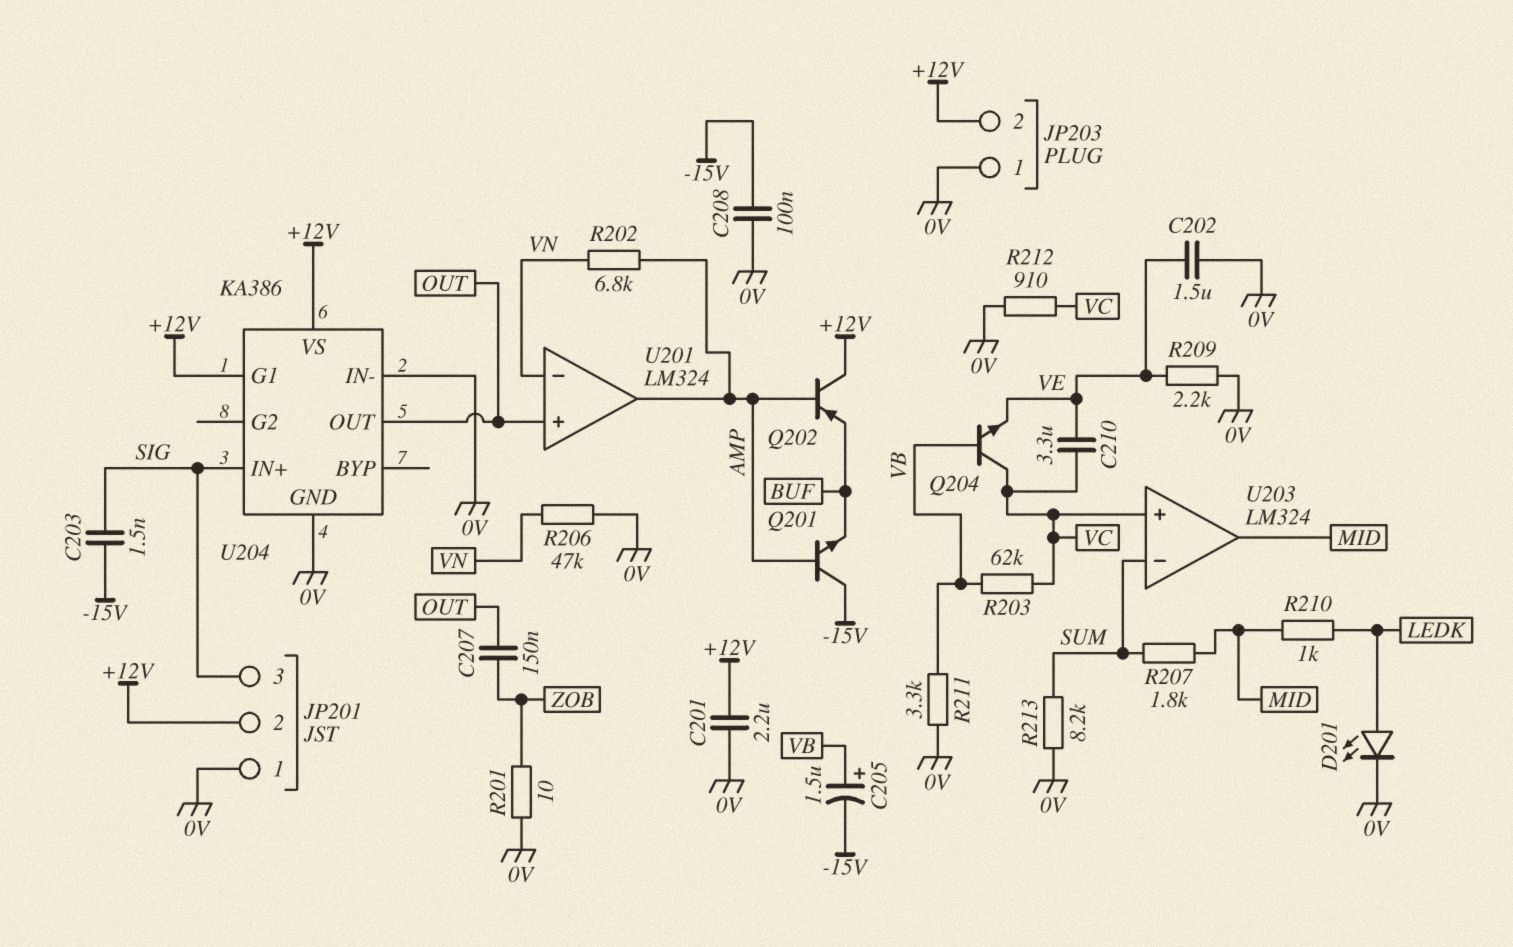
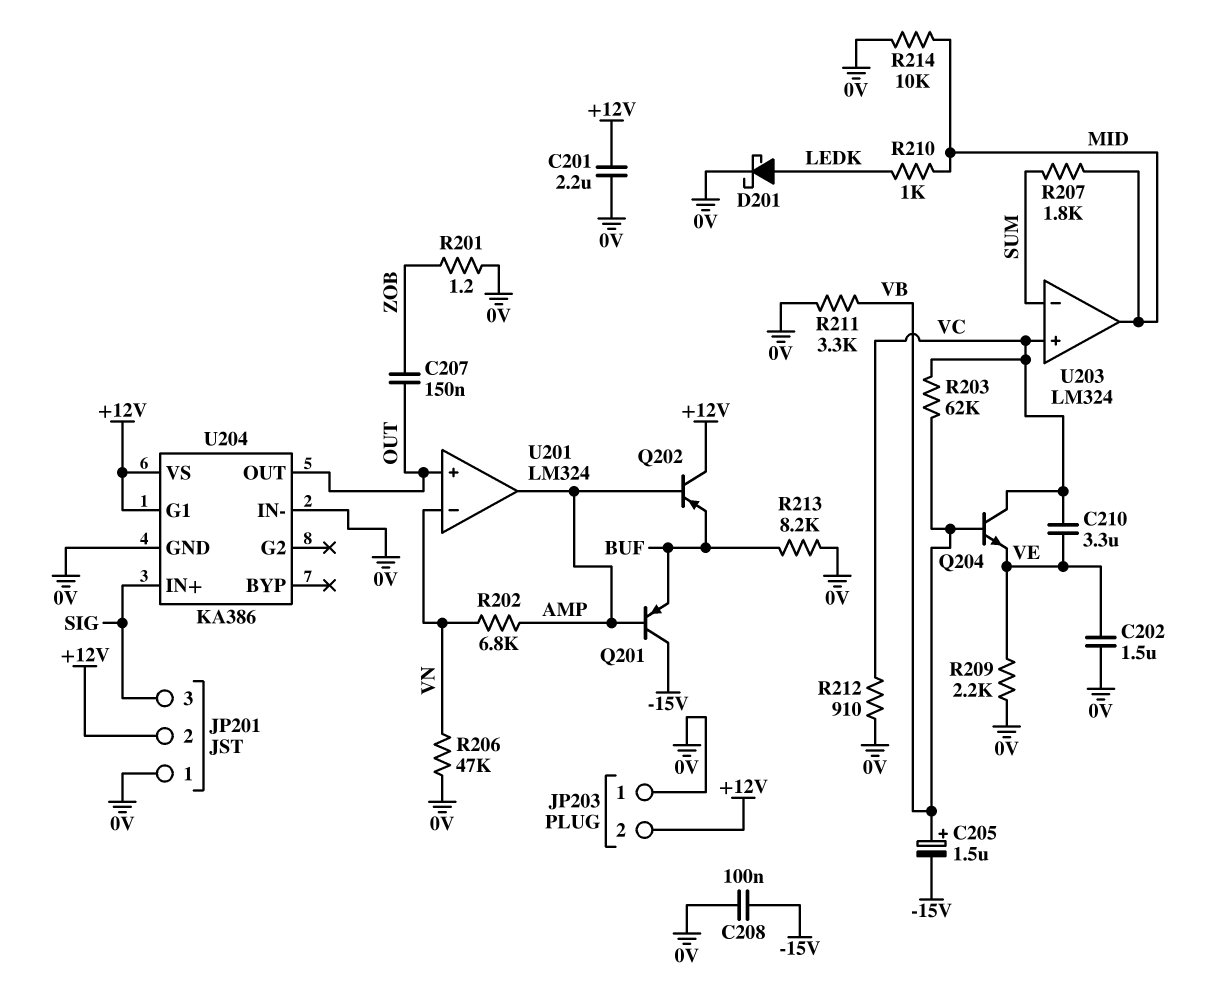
C203: 1.5nF (-15V, SIG) -> none
D201: LED (A LEDK, K 0V) -> schottky (A LEDK, K 0V)
Q201: NPN (B AMP, C -15V, E BUF) -> PNP (B AMP, C -15V, E BUF)
R201: 10 (0V, ZOB) -> 1.2 (0V, ZOB)
R213: 8.2k (0V, SUM) -> 8.2k (0V, BUF)
R214: none -> 10k (0V, MID)

